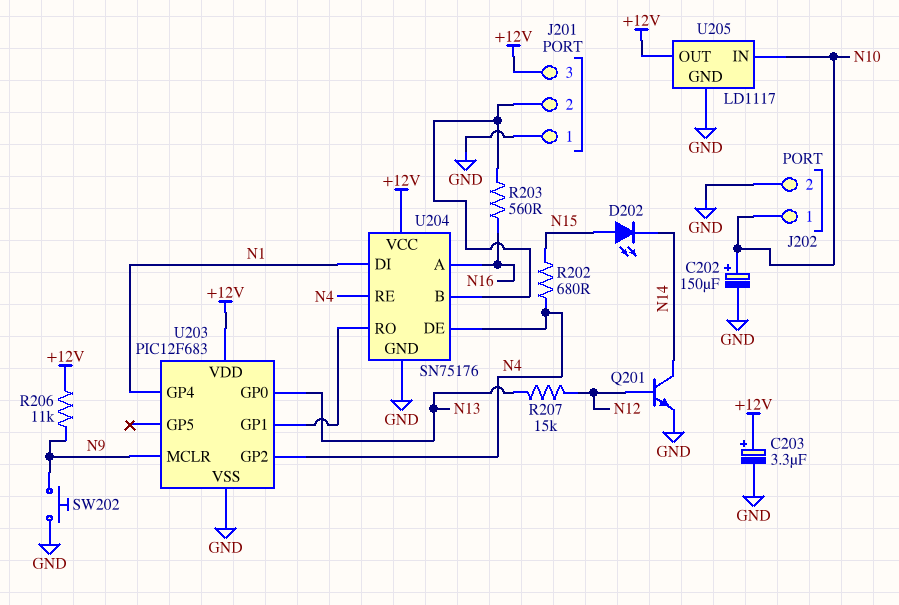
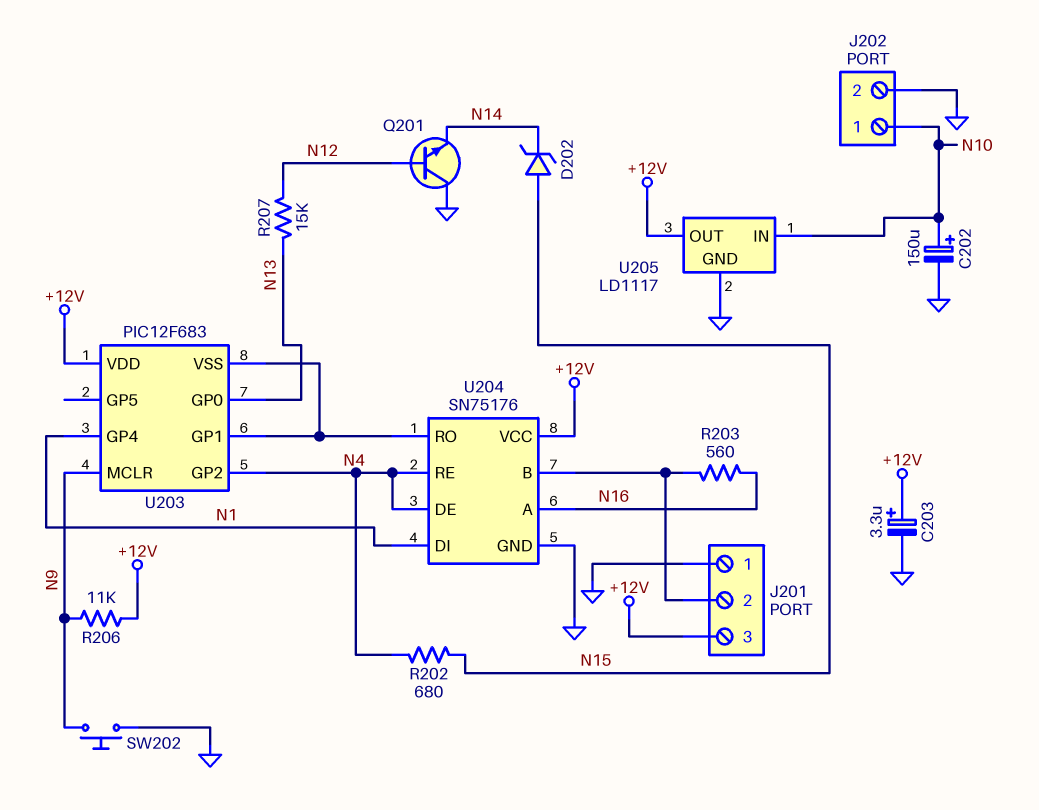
D202: LED (A N15, K N14) -> zener (A N15, K N14)
Q201: NPN (B N12, C N14, E GND) -> NPN (B N12, C GND, E N14)
U203 pin VSS: GND -> U203/GP1

